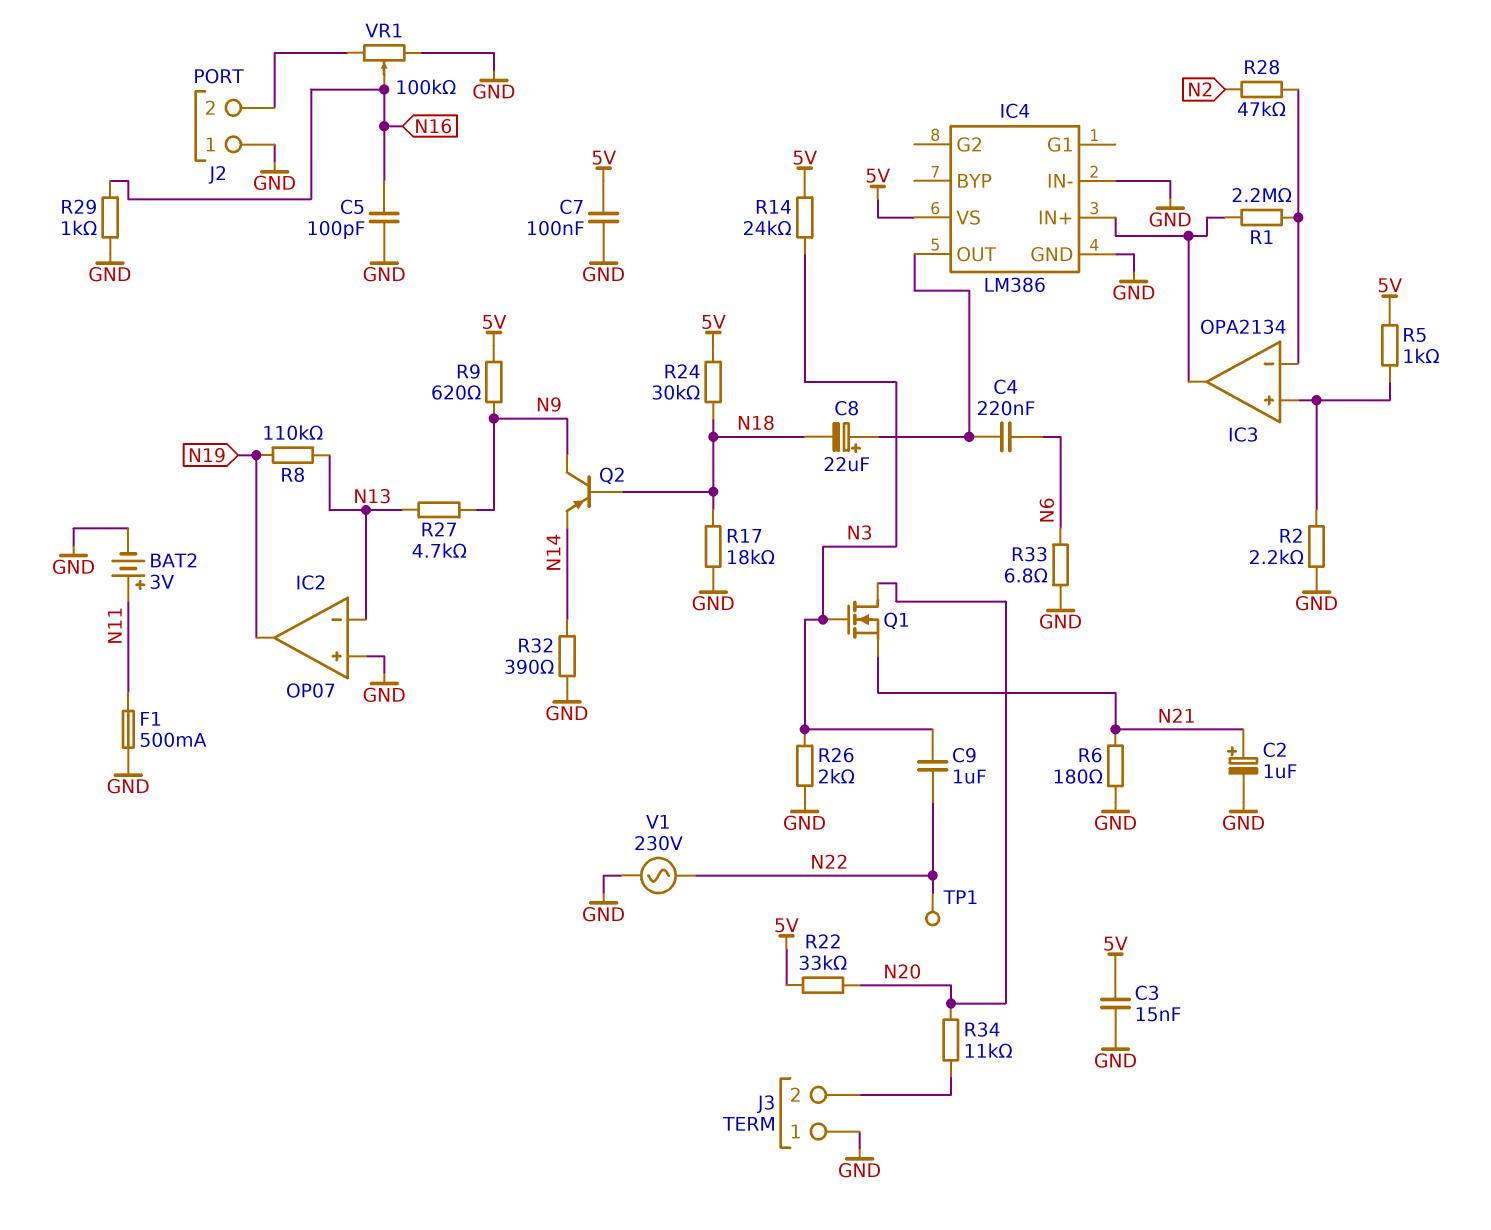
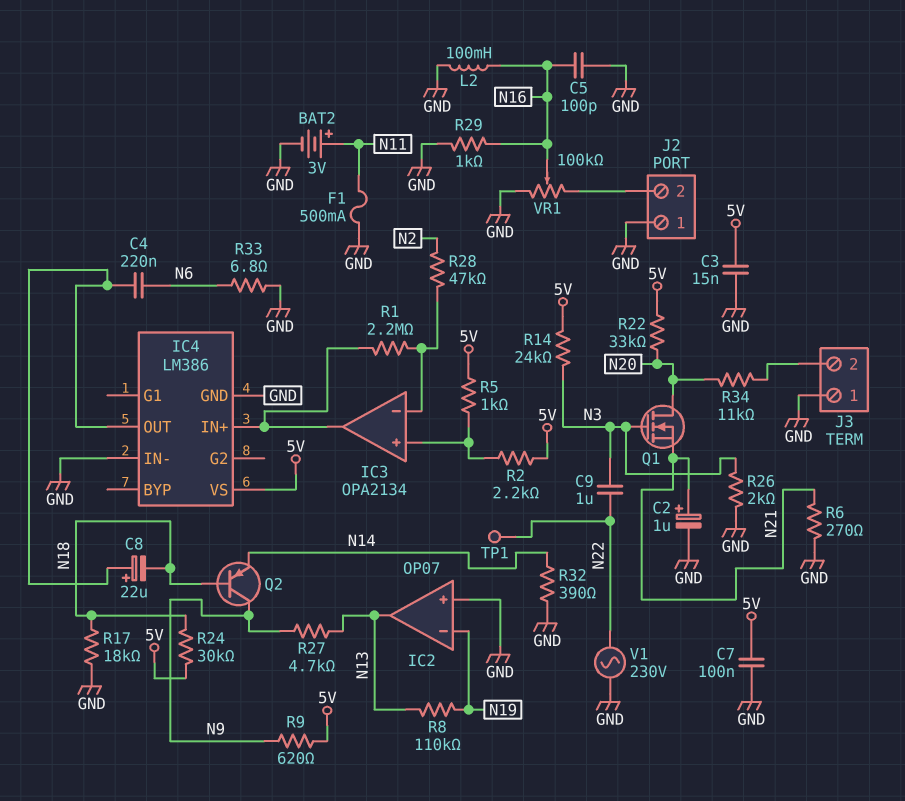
IC2 pin in-: N13 -> N19
IC2 pin out: N19 -> N13
L2: none -> 100mH (GND, N16)
R2: 2.2k (GND, IC3/in+) -> 2.2k (5V, IC3/in+)
R6: 180 (GND, N21) -> 270 (GND, N21)

